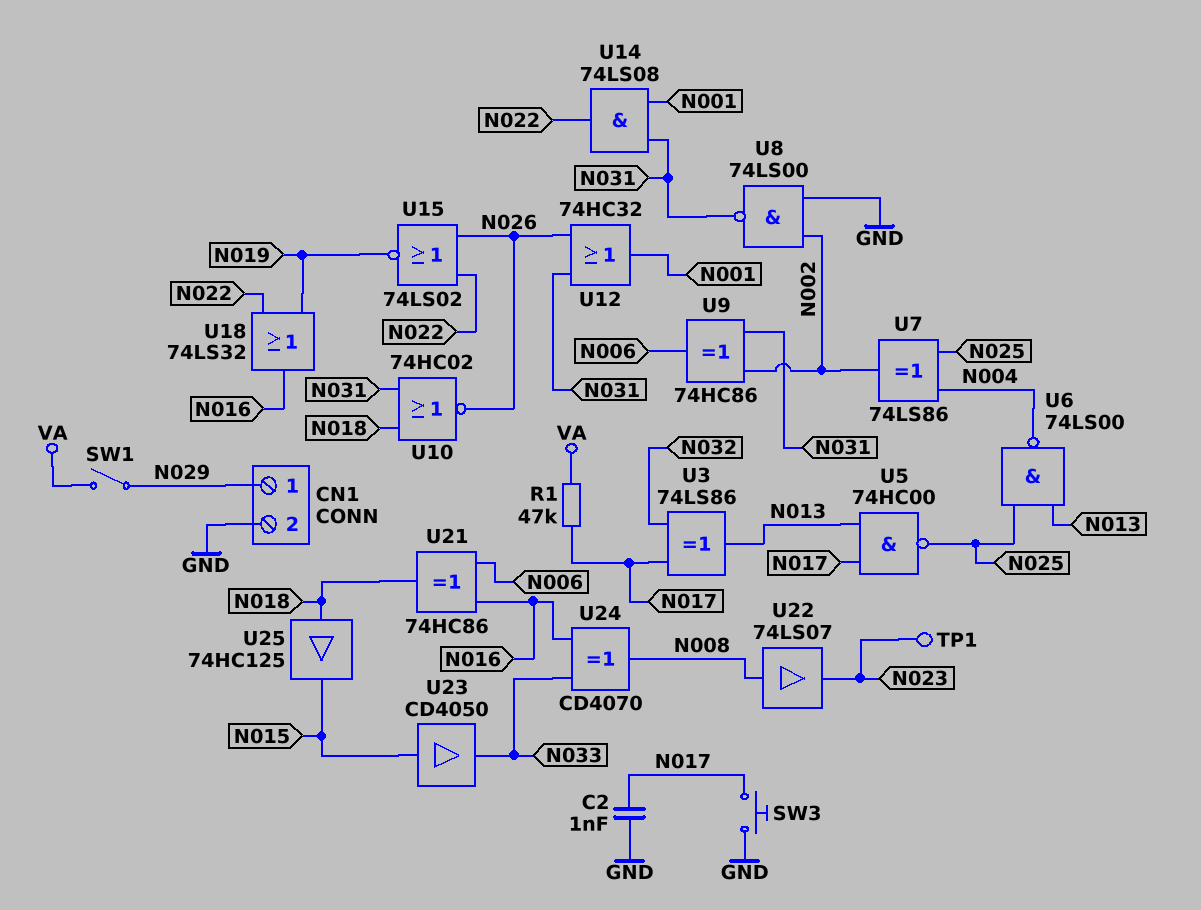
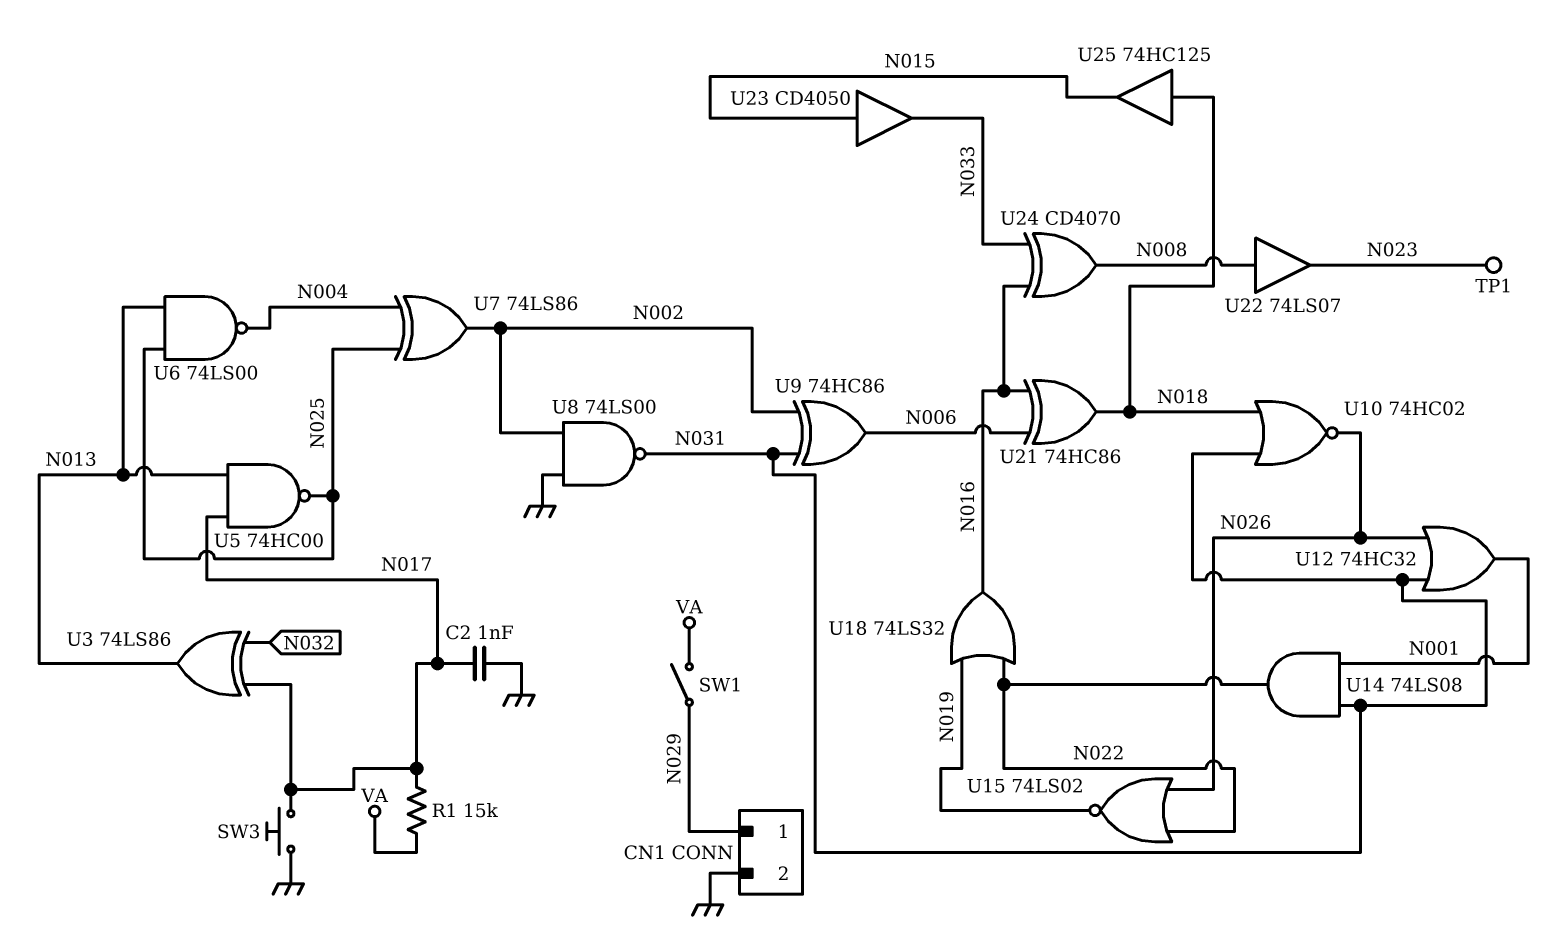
R1: 47k (N017, VA) -> 15k (N017, VA)

